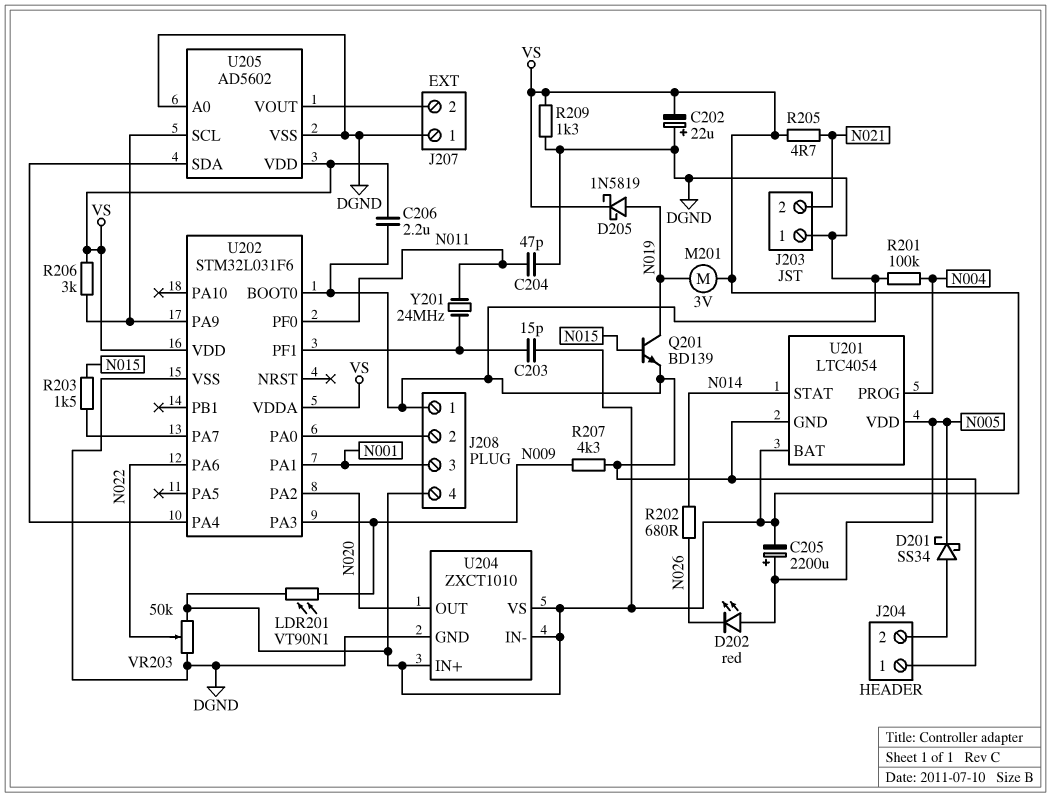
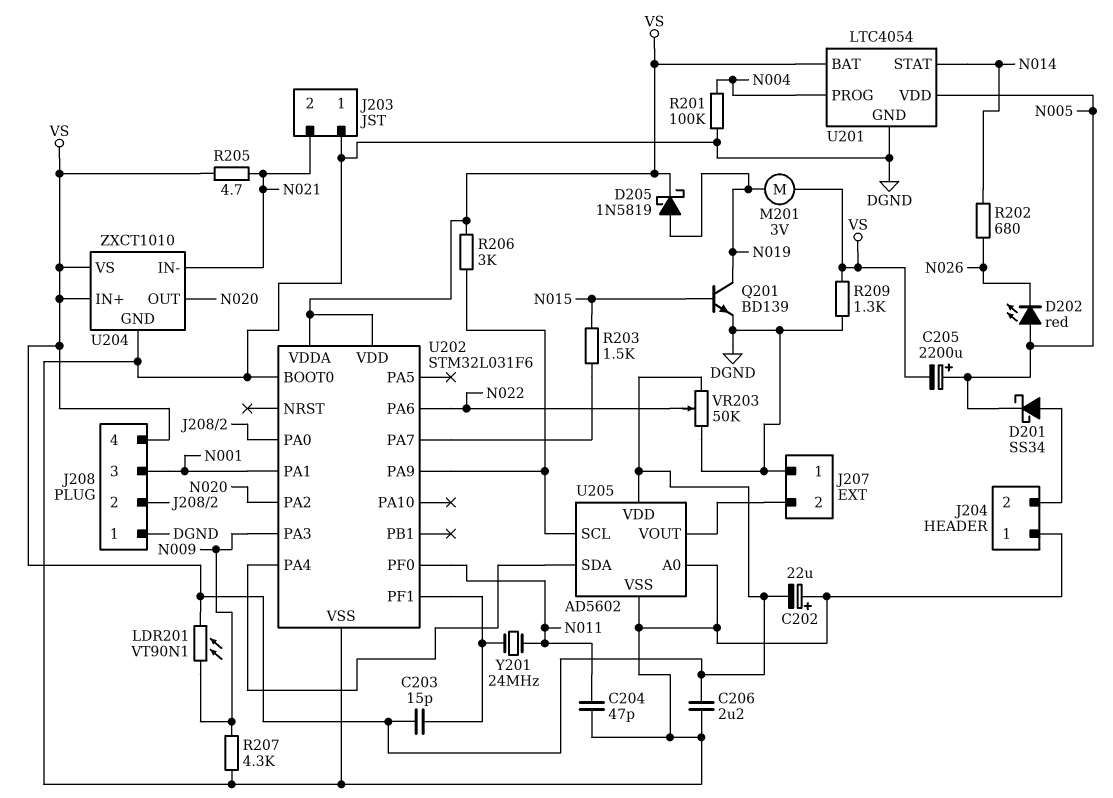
U204 pin IN-: VS -> N021

